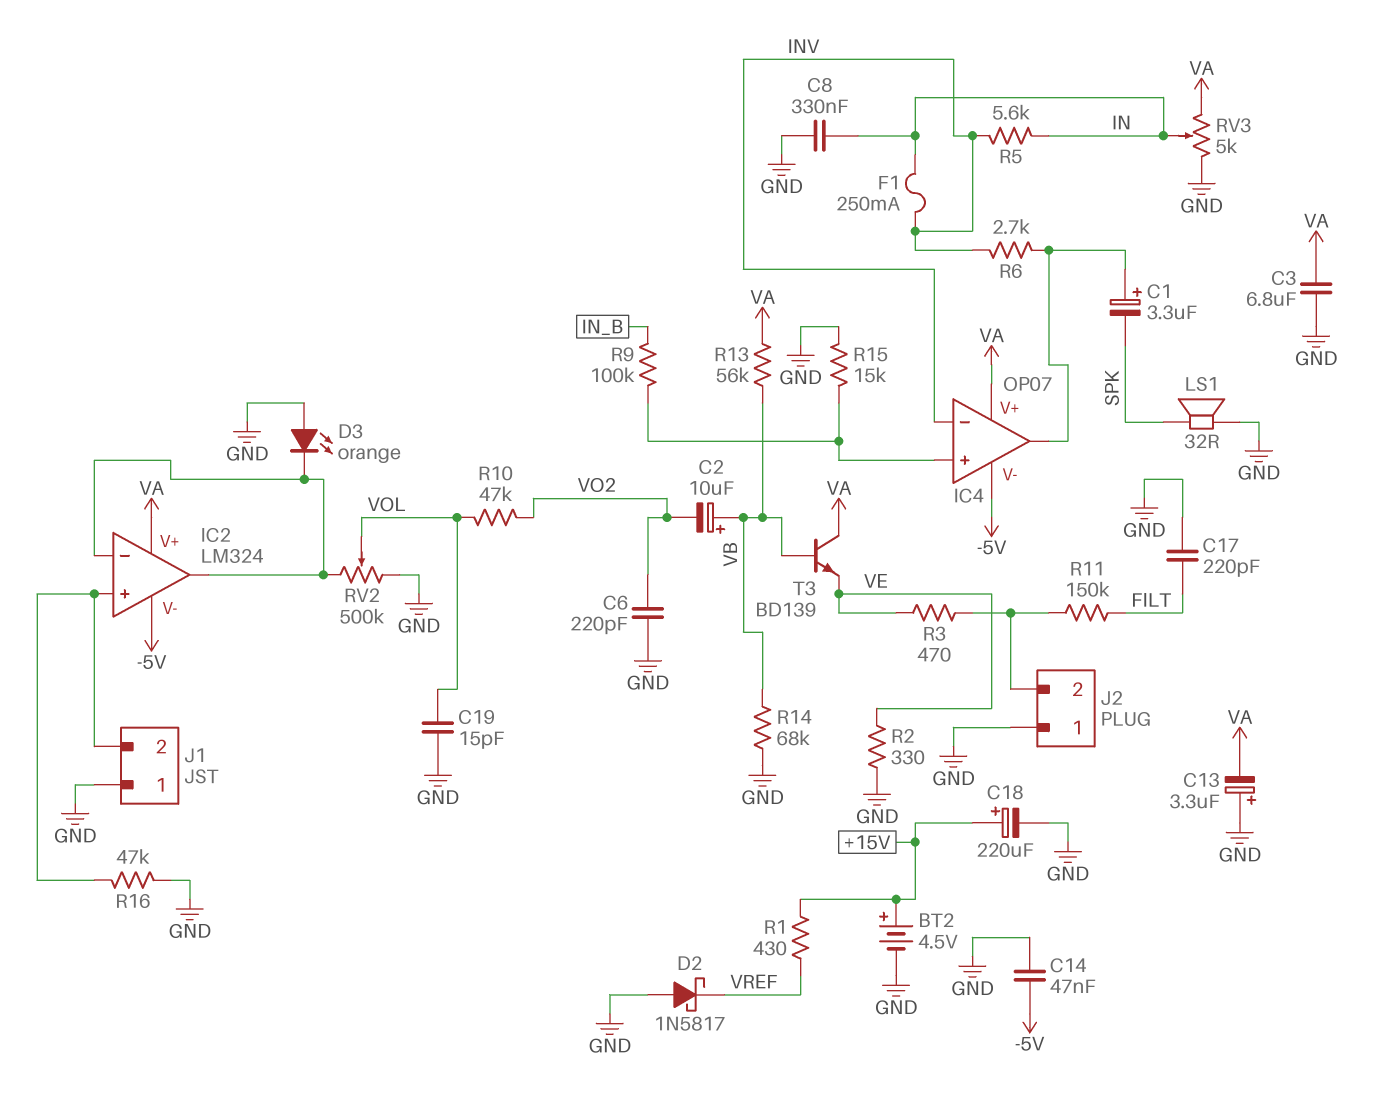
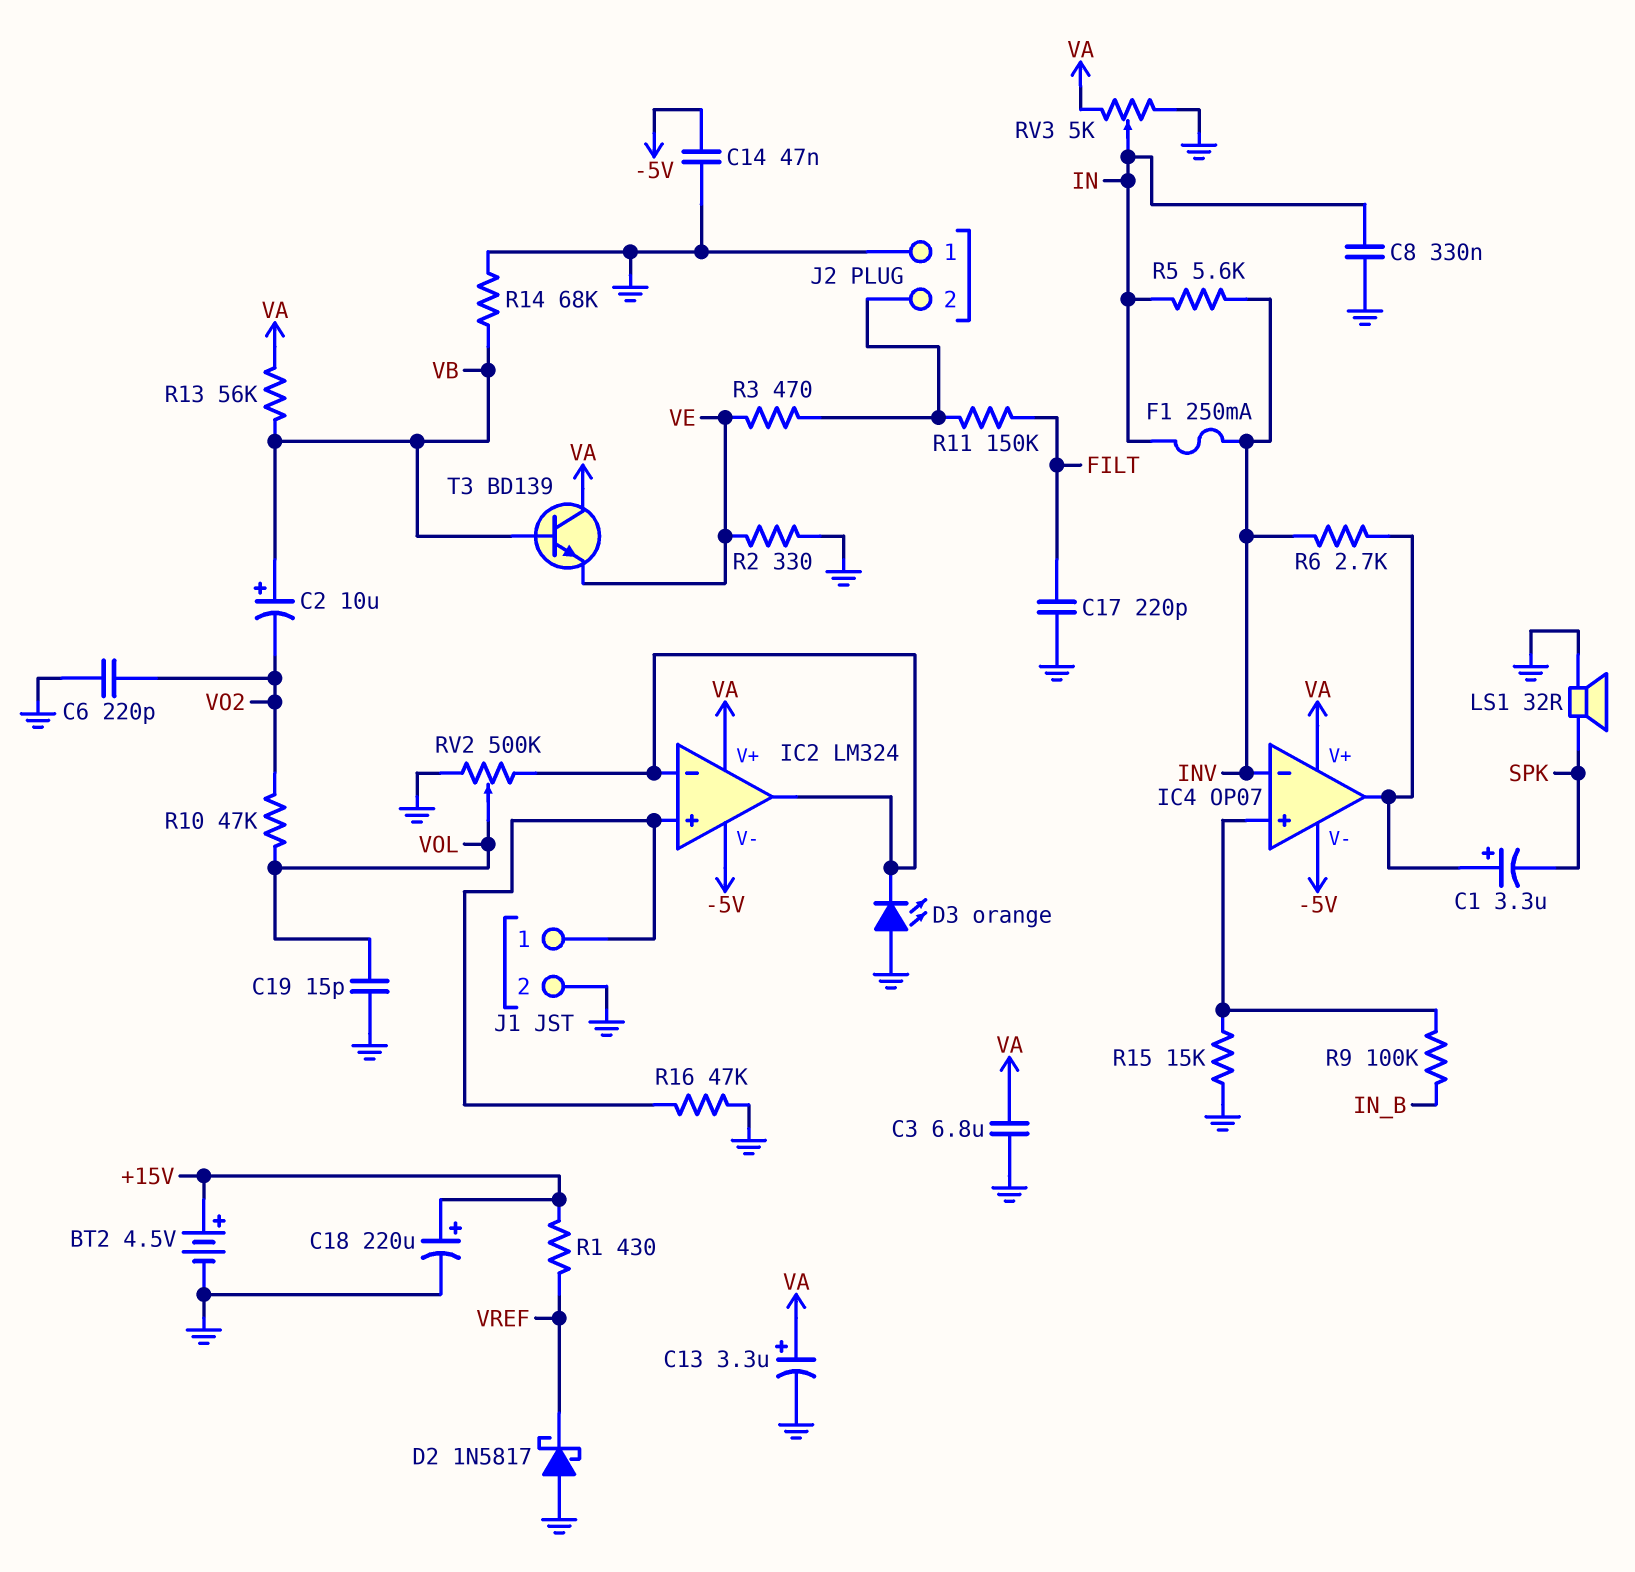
C13: 3.3uF (plus GND, minus VA) -> 3.3uF (plus VA, minus GND)
J1 pin 1: GND -> IC2/in+
J1 pin 2: IC2/in+ -> GND

